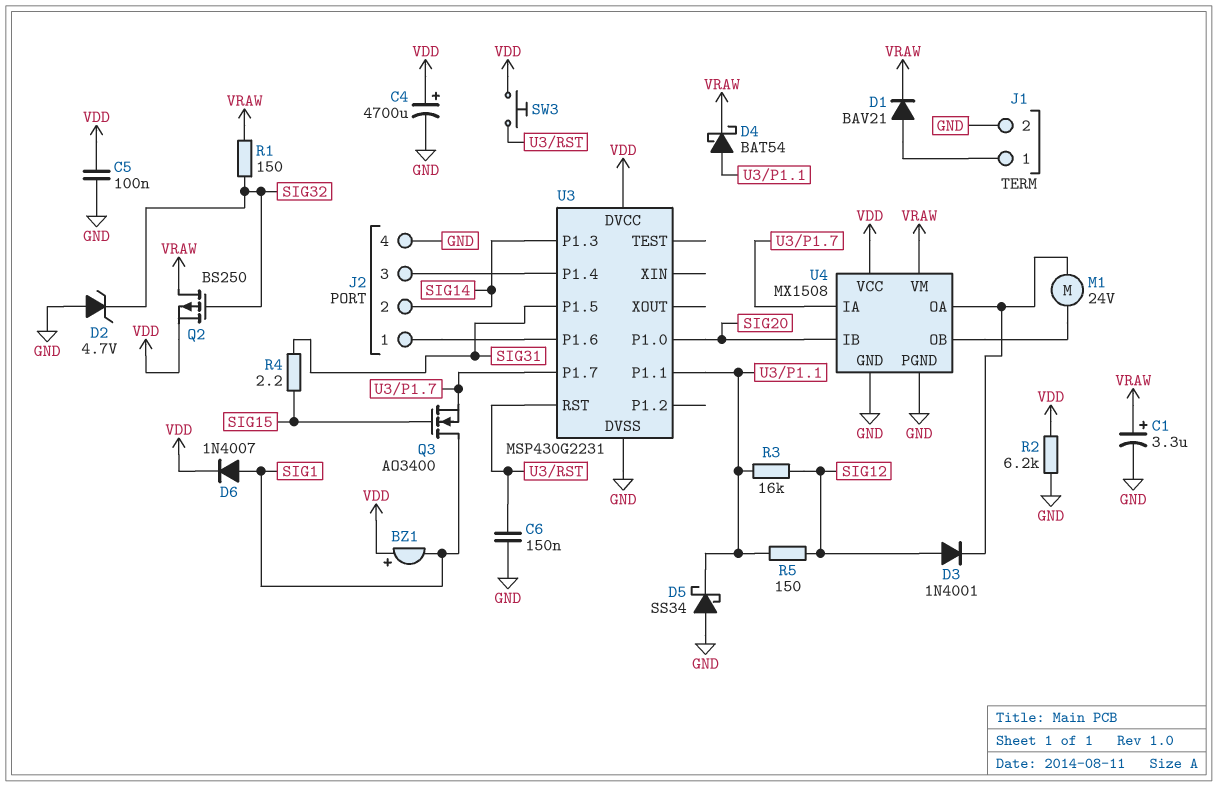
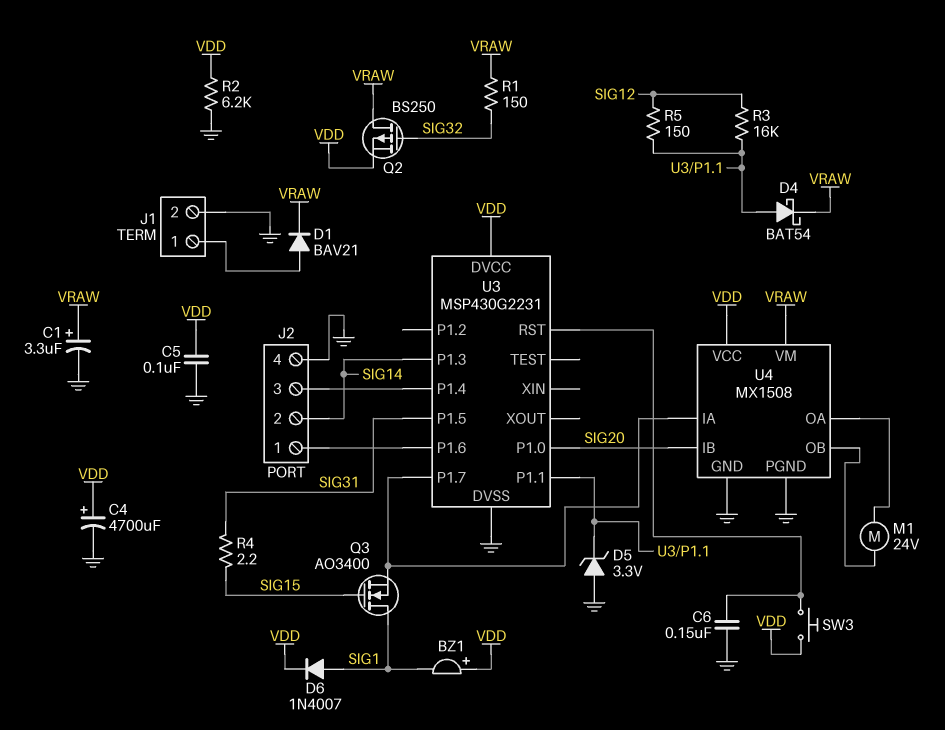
D2: zener 4.7V (A GND, K SIG32) -> none
D3: diode 1N4001 (A SIG12, K U4/OA) -> none
D5: schottky SS34 (A GND, K U3/P1.1) -> zener 3.3V (A GND, K U3/P1.1)

